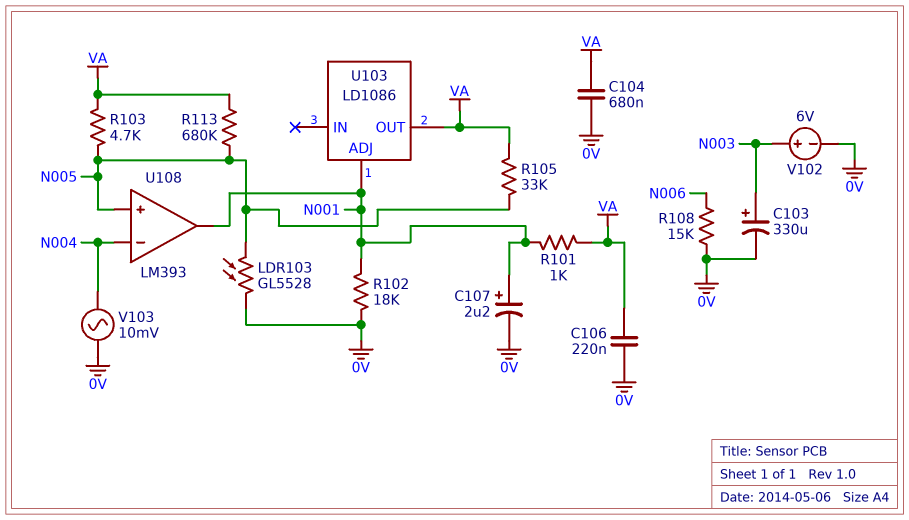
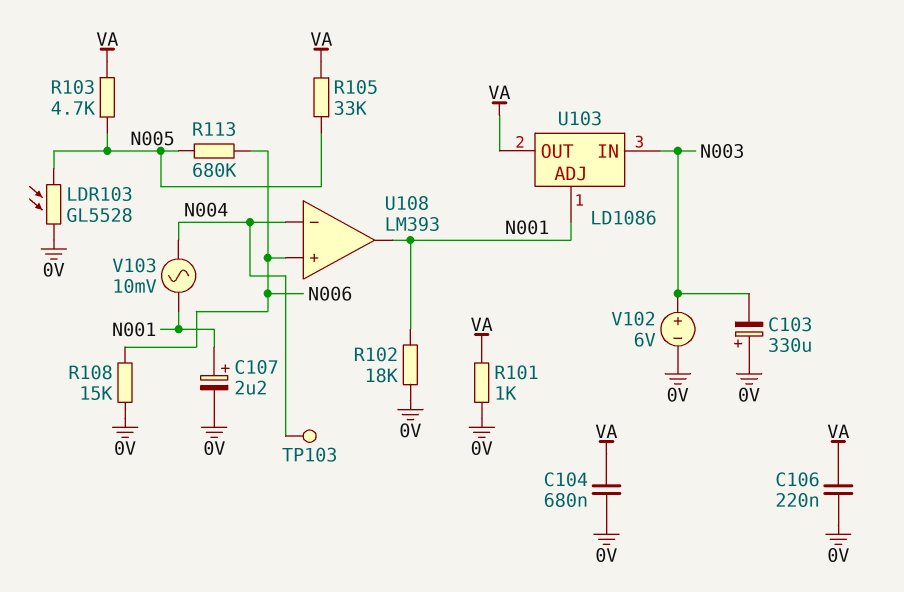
C103: 330uF (plus N003, minus 0V) -> 330uF (plus 0V, minus N003)
R101: 1k (N001, VA) -> 1k (0V, VA)
R113: 680k (N005, VA) -> 680k (N005, N006)
TP103: none -> test point (N004)
U103 pin IN: none -> N003
U108 pin in+: N005 -> N006
V103: AC 10mV (0V, N004) -> AC 10mV (N001, N004)

